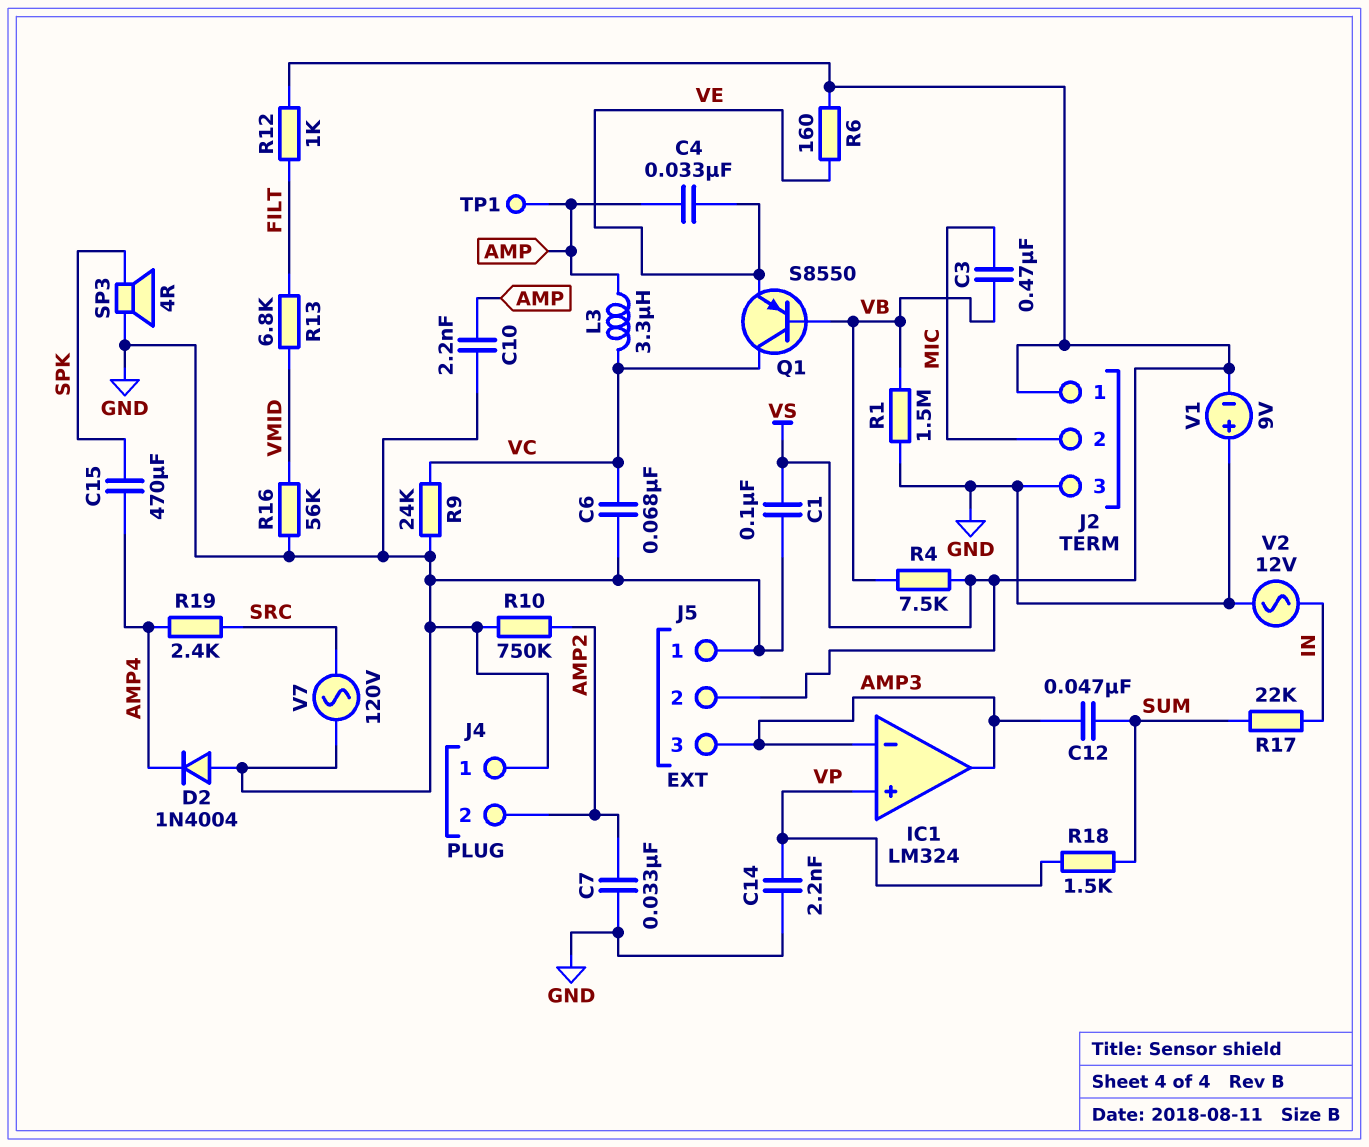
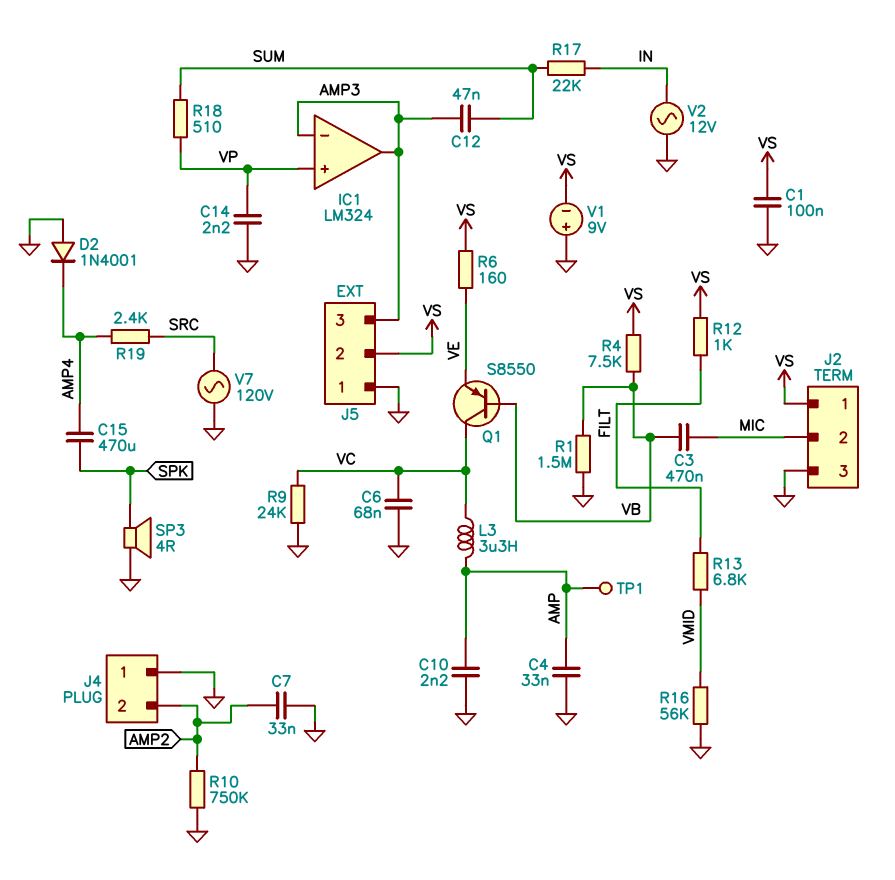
C4: 33nF (AMP, VE) -> 33nF (AMP, GND)
D2: diode 1N4004 (A GND, K AMP4) -> diode 1N4001 (A GND, K AMP4)
R18: 1.5k (SUM, VP) -> 510 (SUM, VP)

